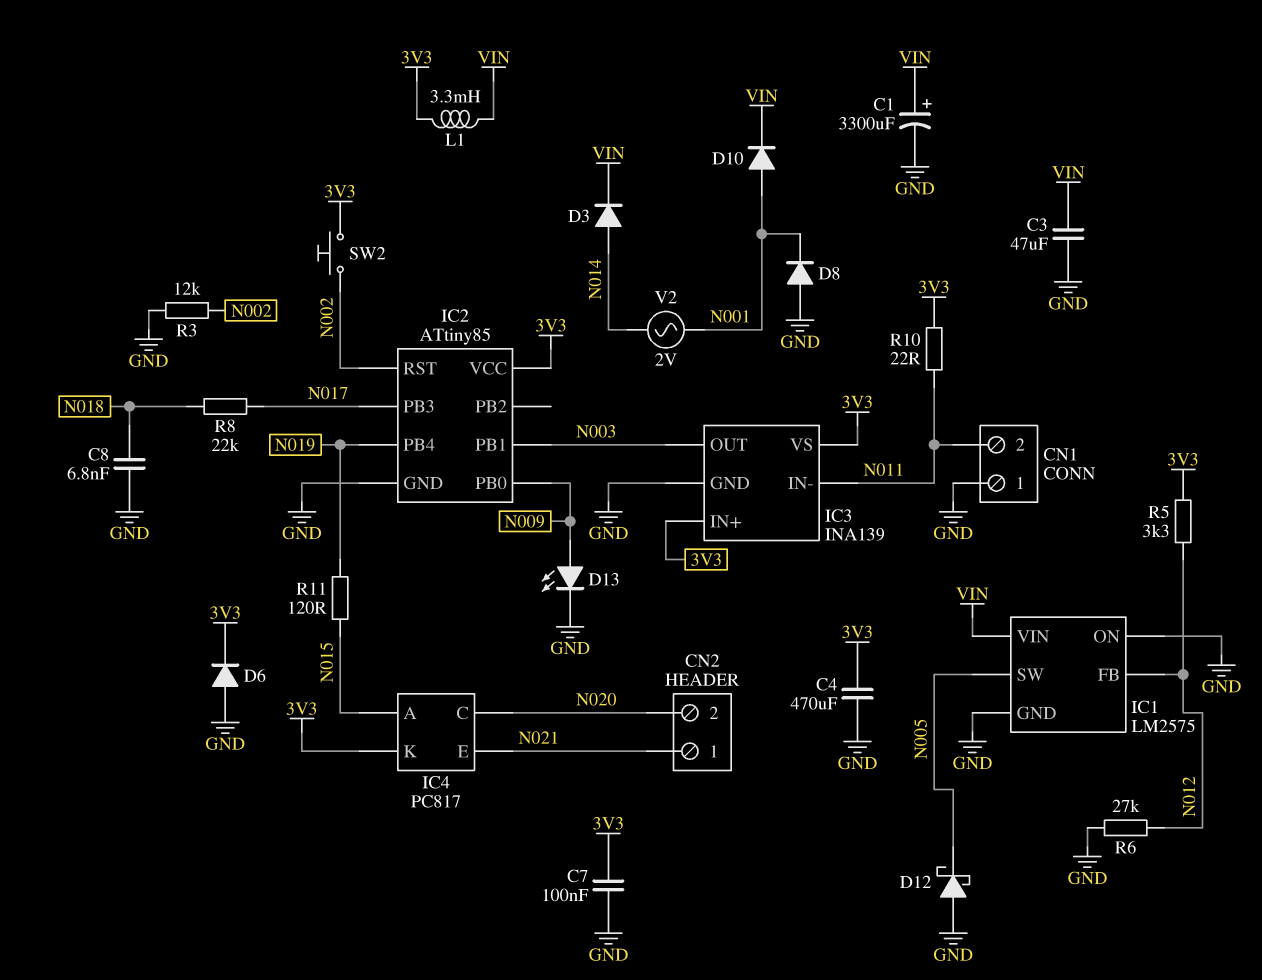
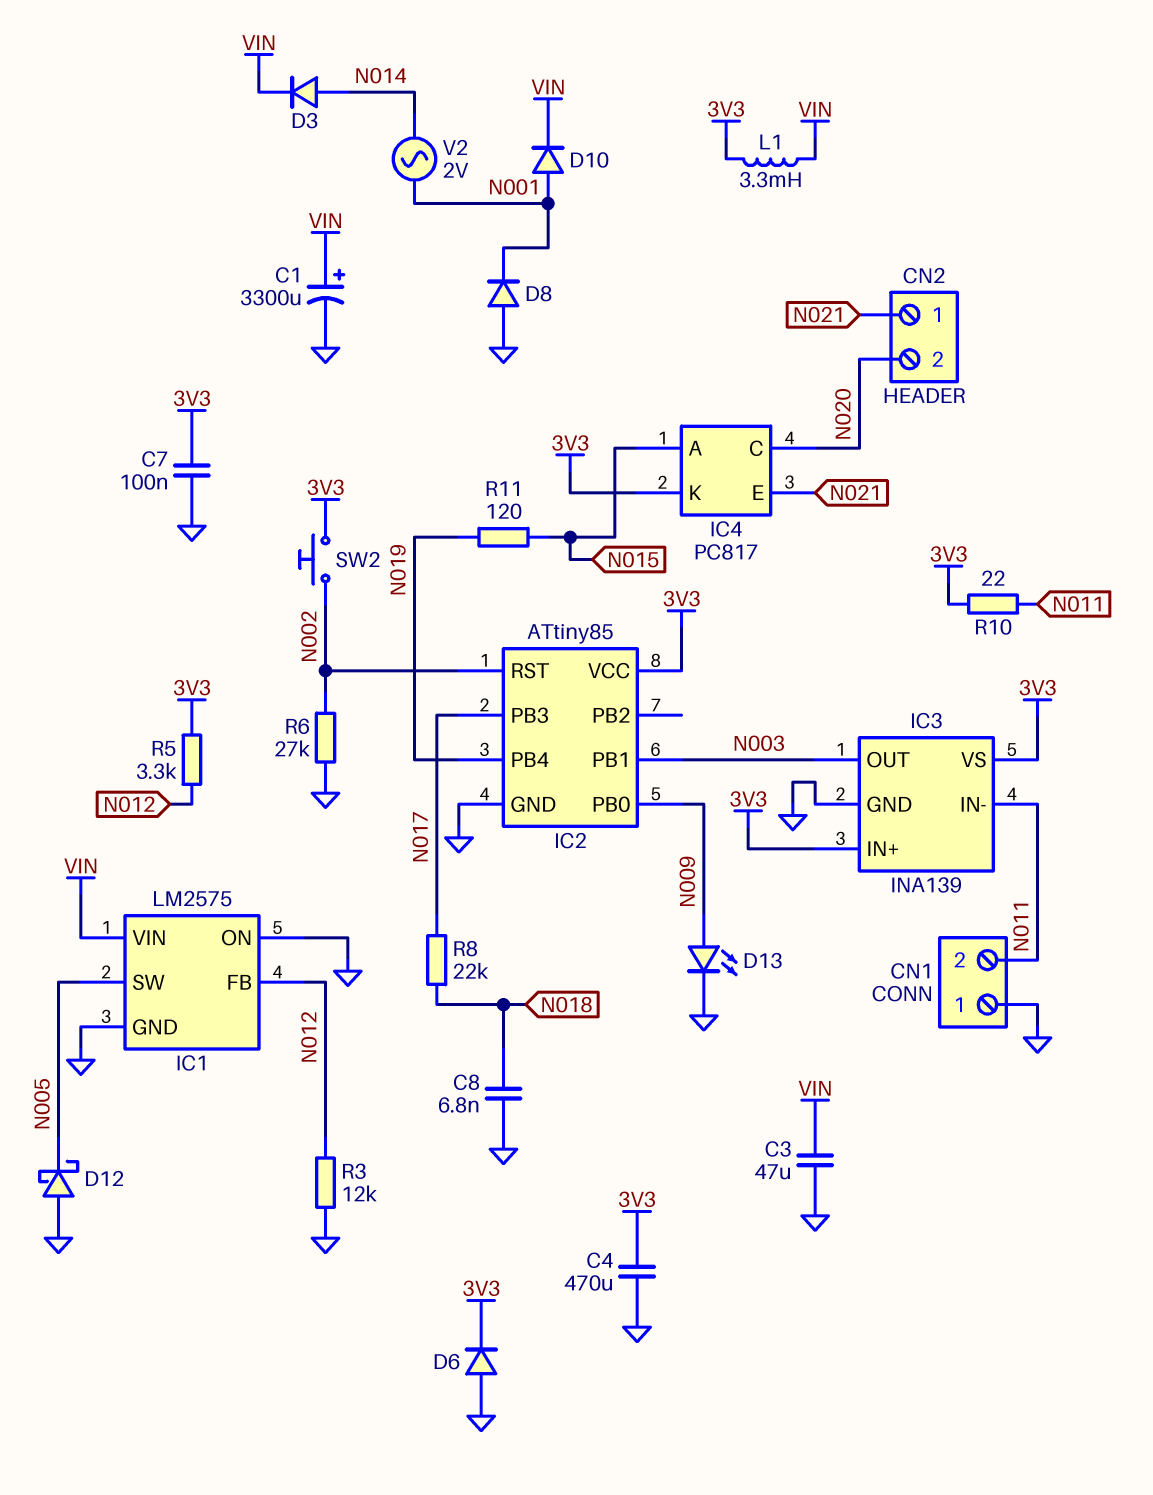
R3: 12k (GND, N002) -> 12k (GND, N012)
R6: 27k (GND, N012) -> 27k (GND, N002)

